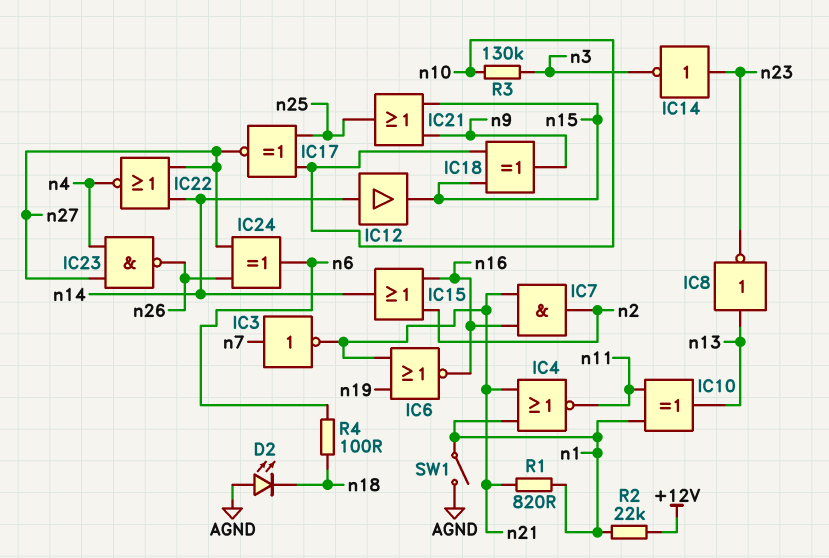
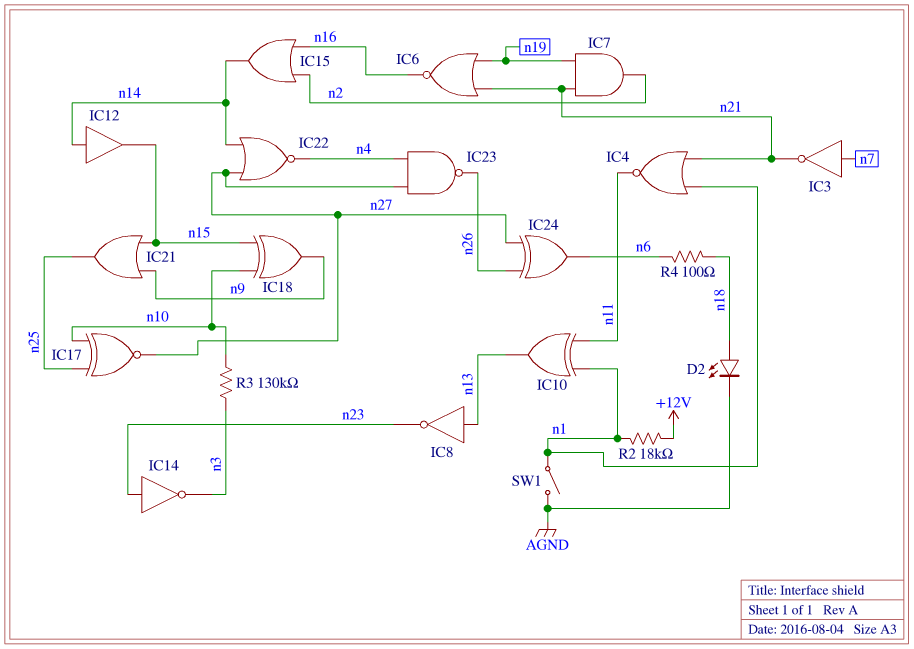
D2: LED (A AGND, K n18) -> LED (A n18, K AGND)
IC7: AND (in n16, in n21, out n2) -> AND (in n19, in n21, out n2)
R1: 820 (n1, n21) -> none
R2: 22k (+12V, n1) -> 18k (+12V, n1)

